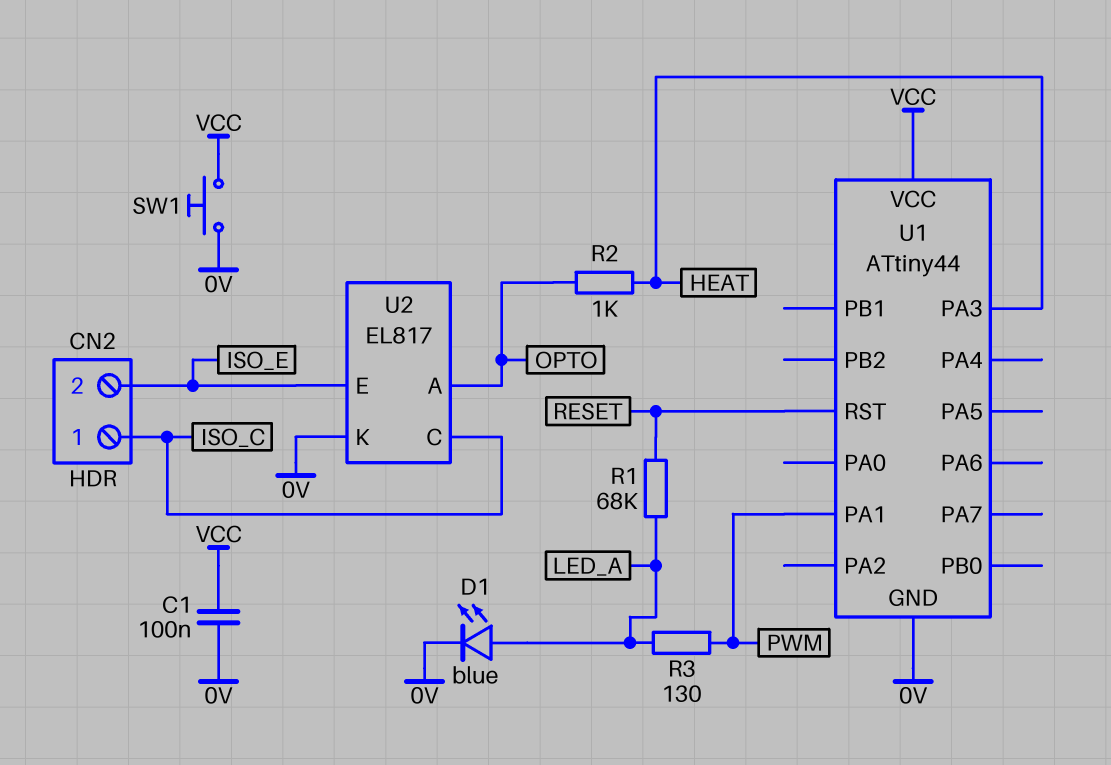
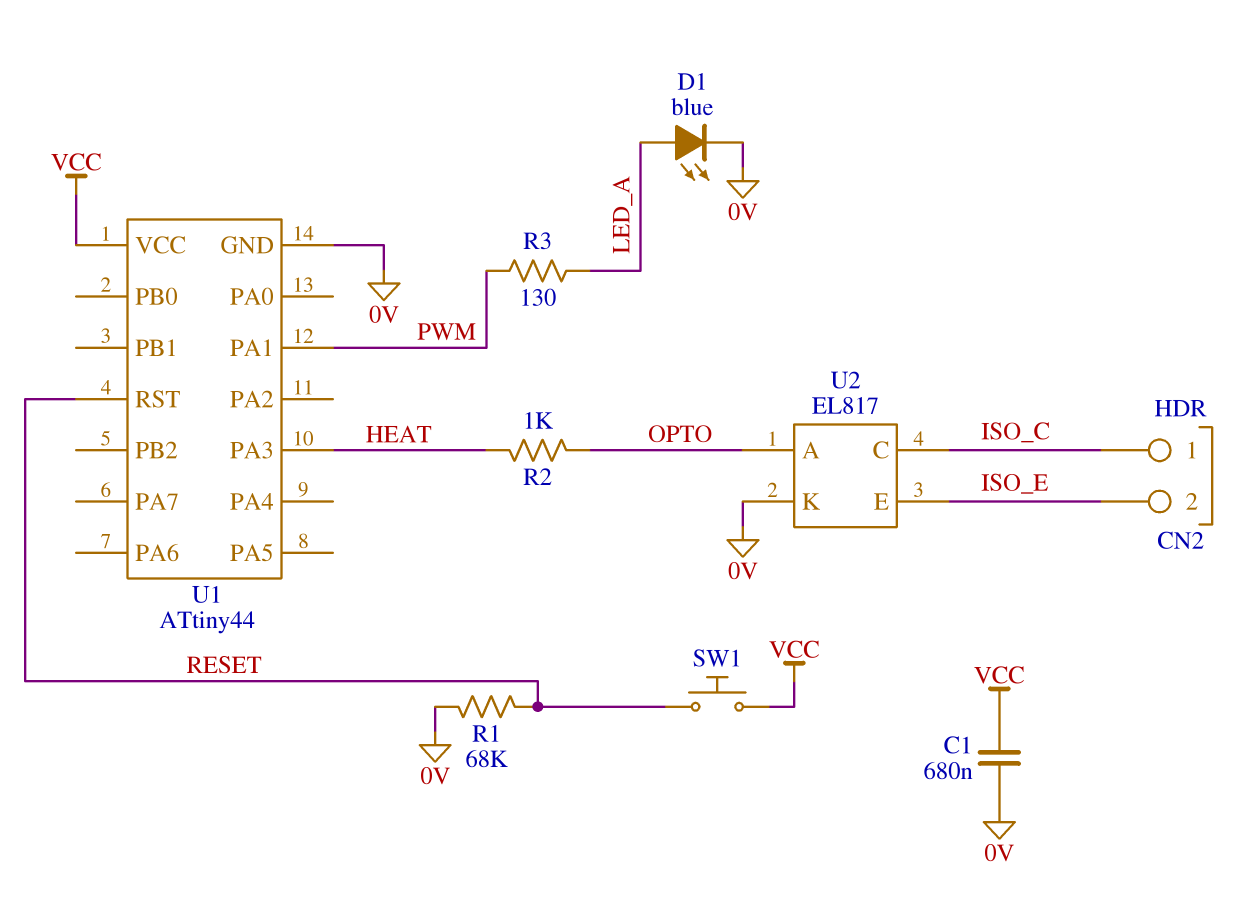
C1: 100nF (0V, VCC) -> 680nF (0V, VCC)
R1: 68k (LED_A, RESET) -> 68k (0V, RESET)
SW1: button (0V, VCC) -> button (RESET, VCC)

